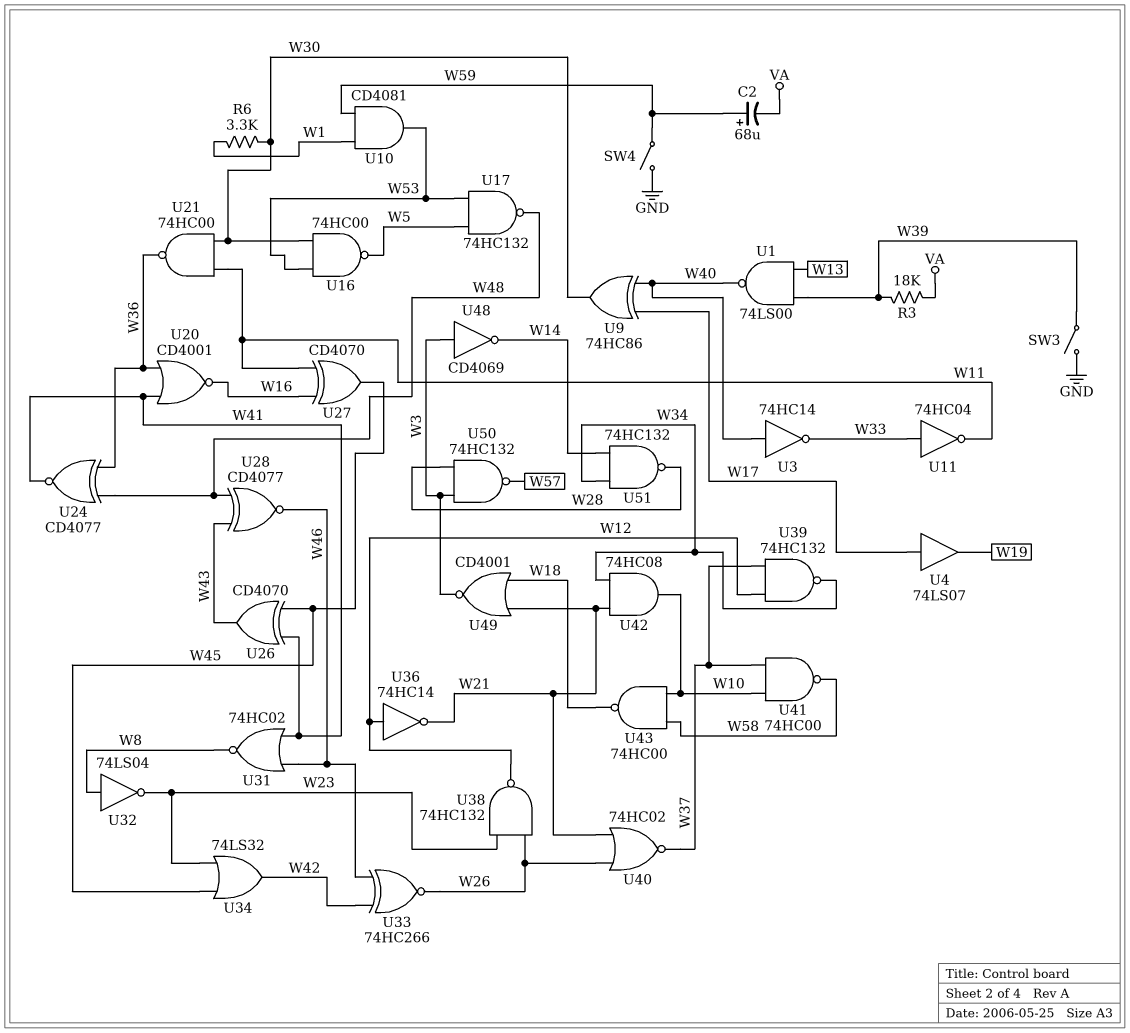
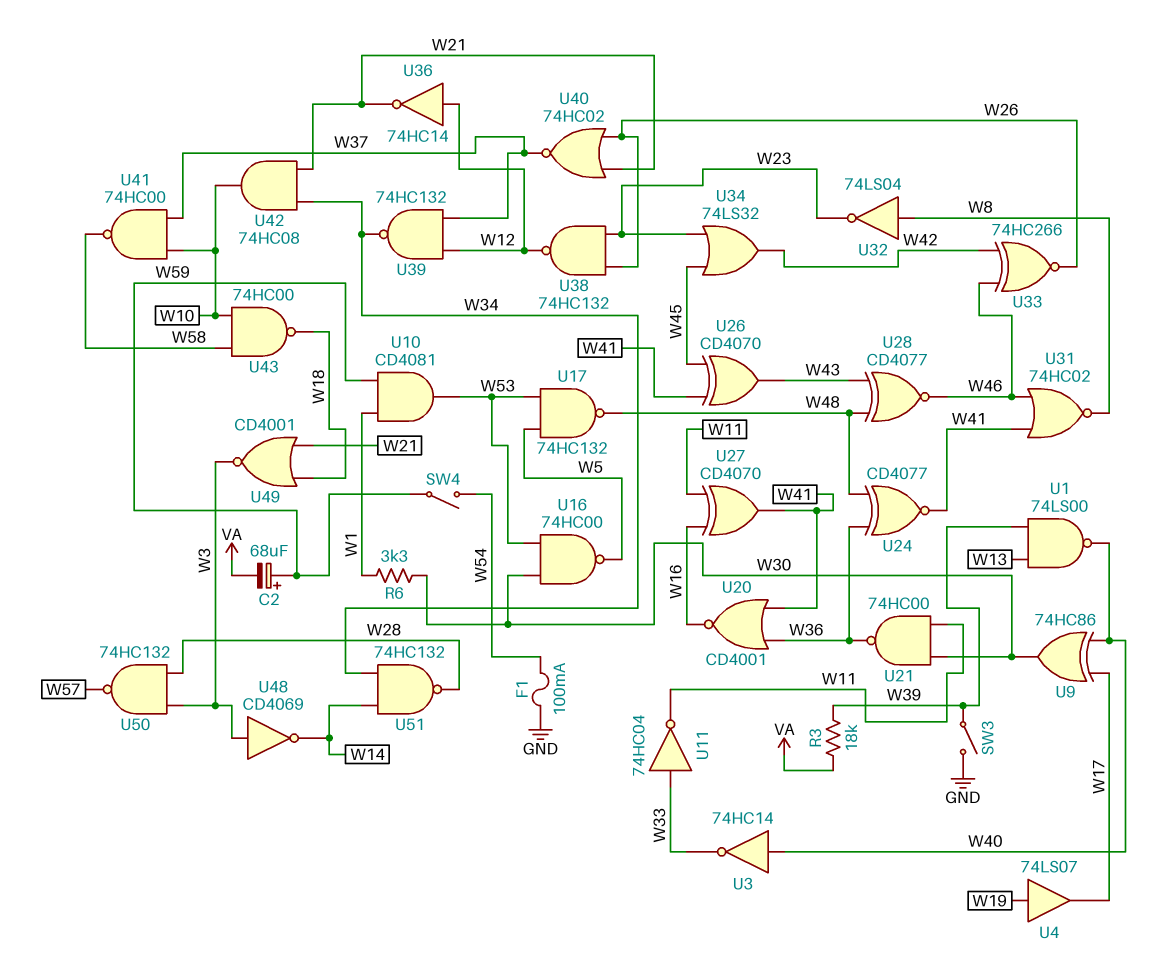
F1: none -> 100mA (GND, W54)
SW4: switch (GND, W59) -> switch (W54, W59)
U4: buffer 74LS07 (in W17, out W19) -> buffer 74LS07 (in W19, out W17)
U27: XOR CD4070 (in W11, in W16, out W45) -> XOR CD4070 (in W11, in W16, out W41)

